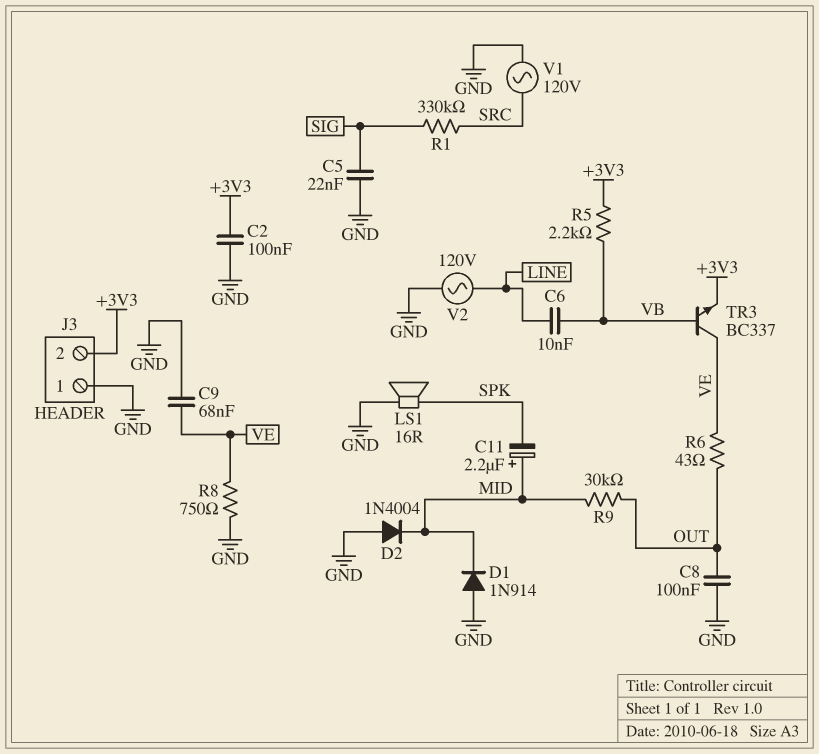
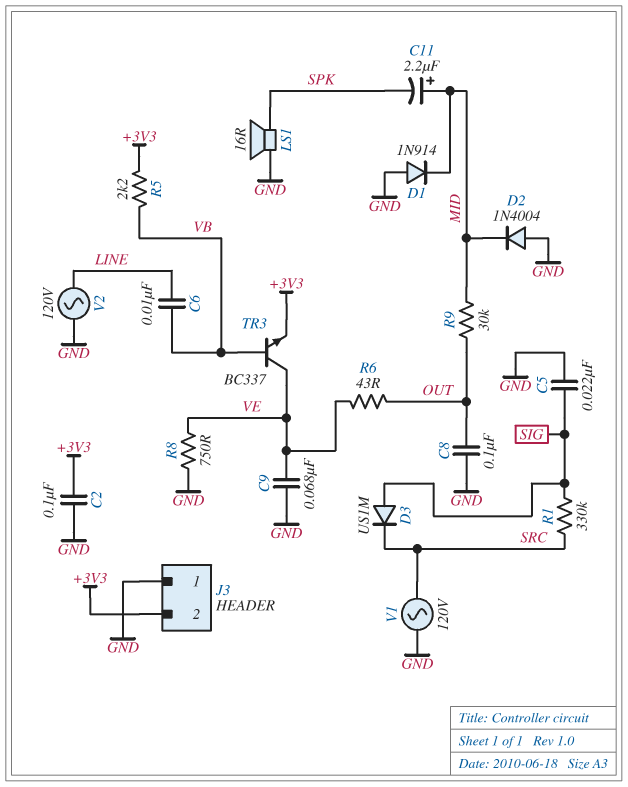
D3: none -> diode US1M (A SIG, K SRC)

